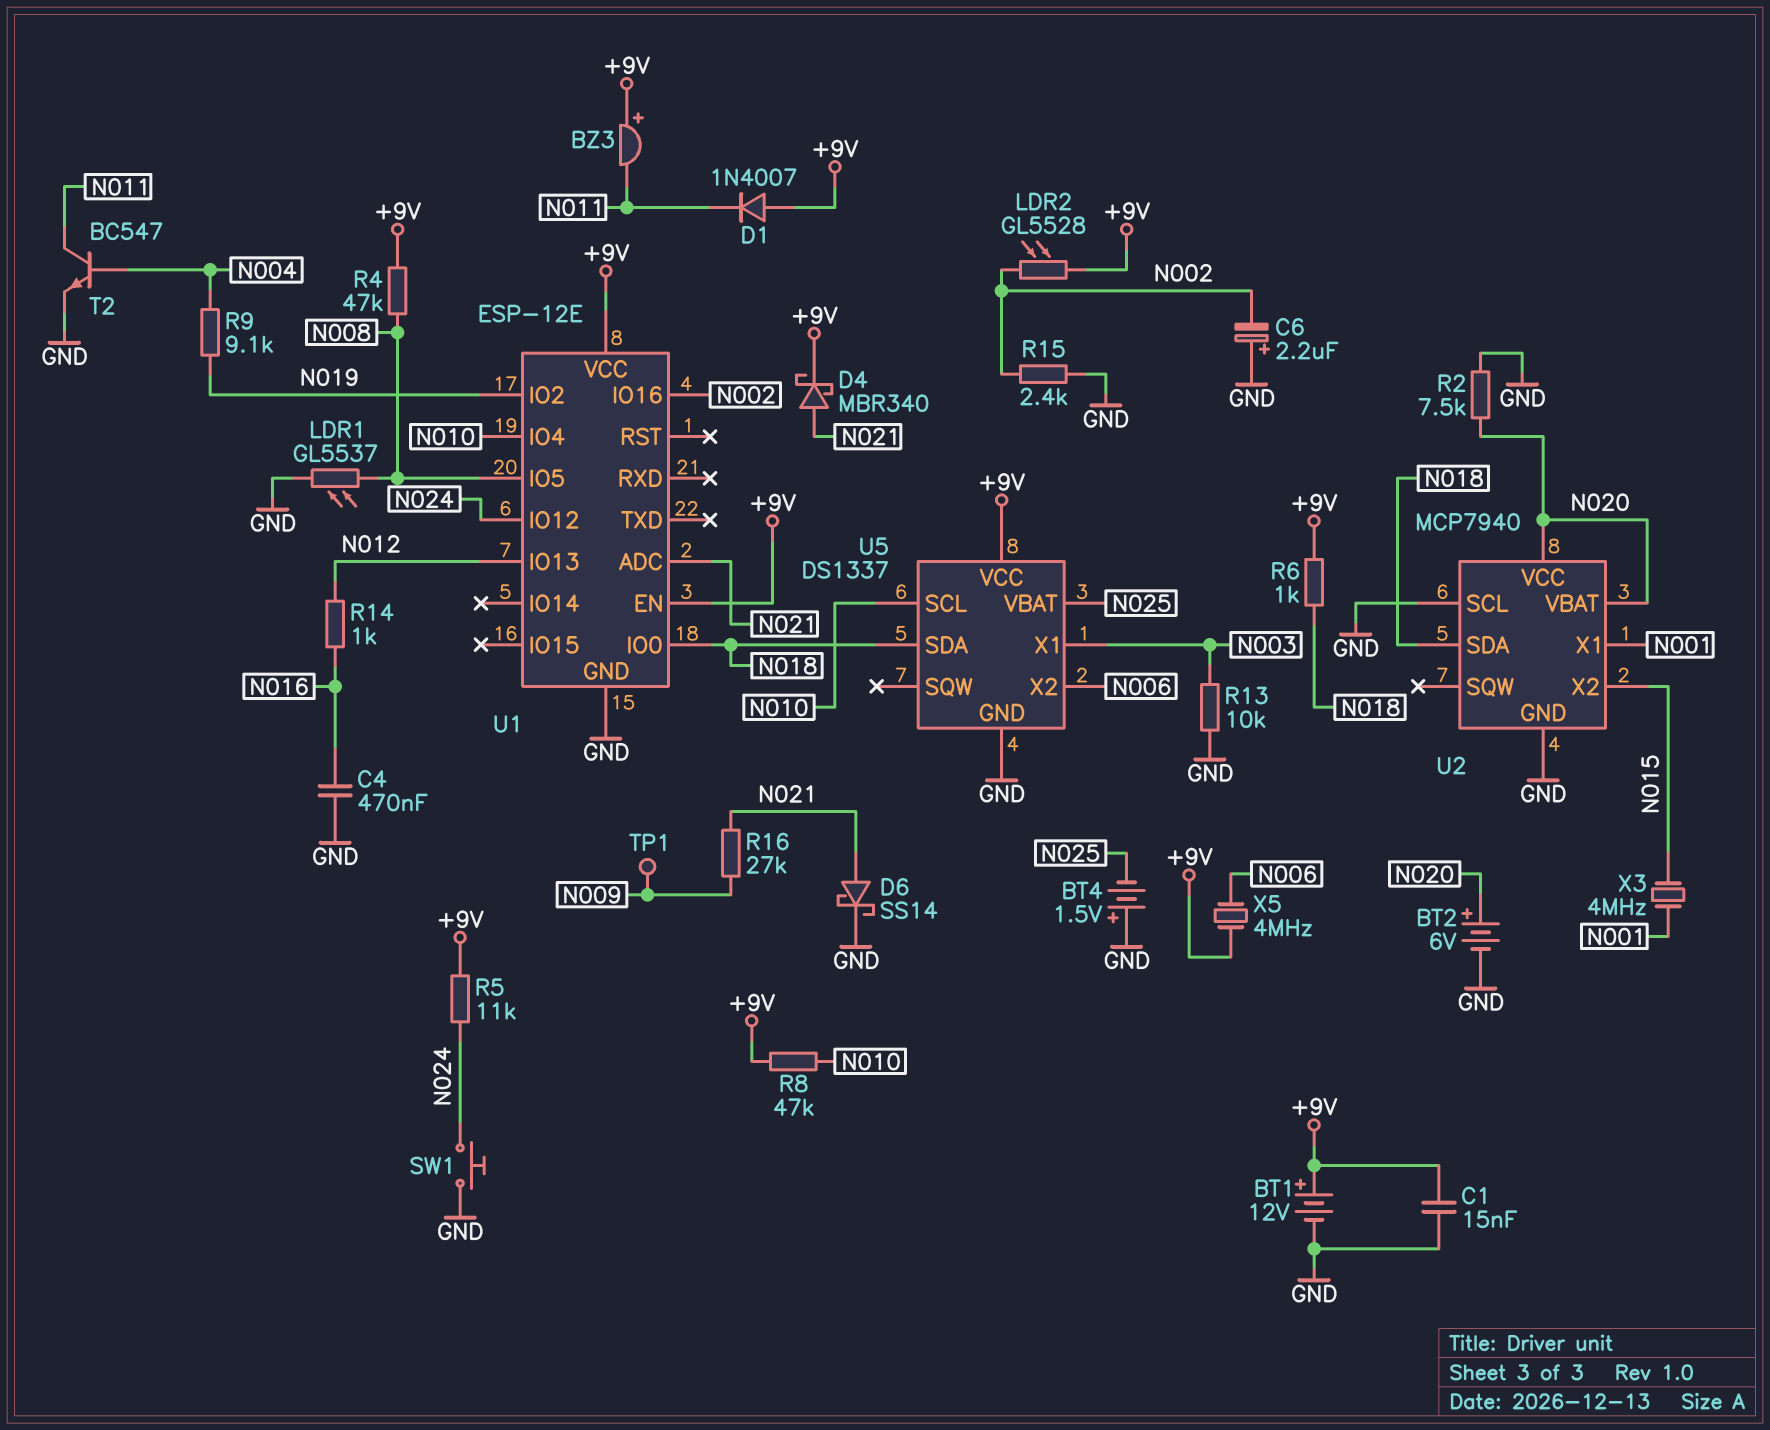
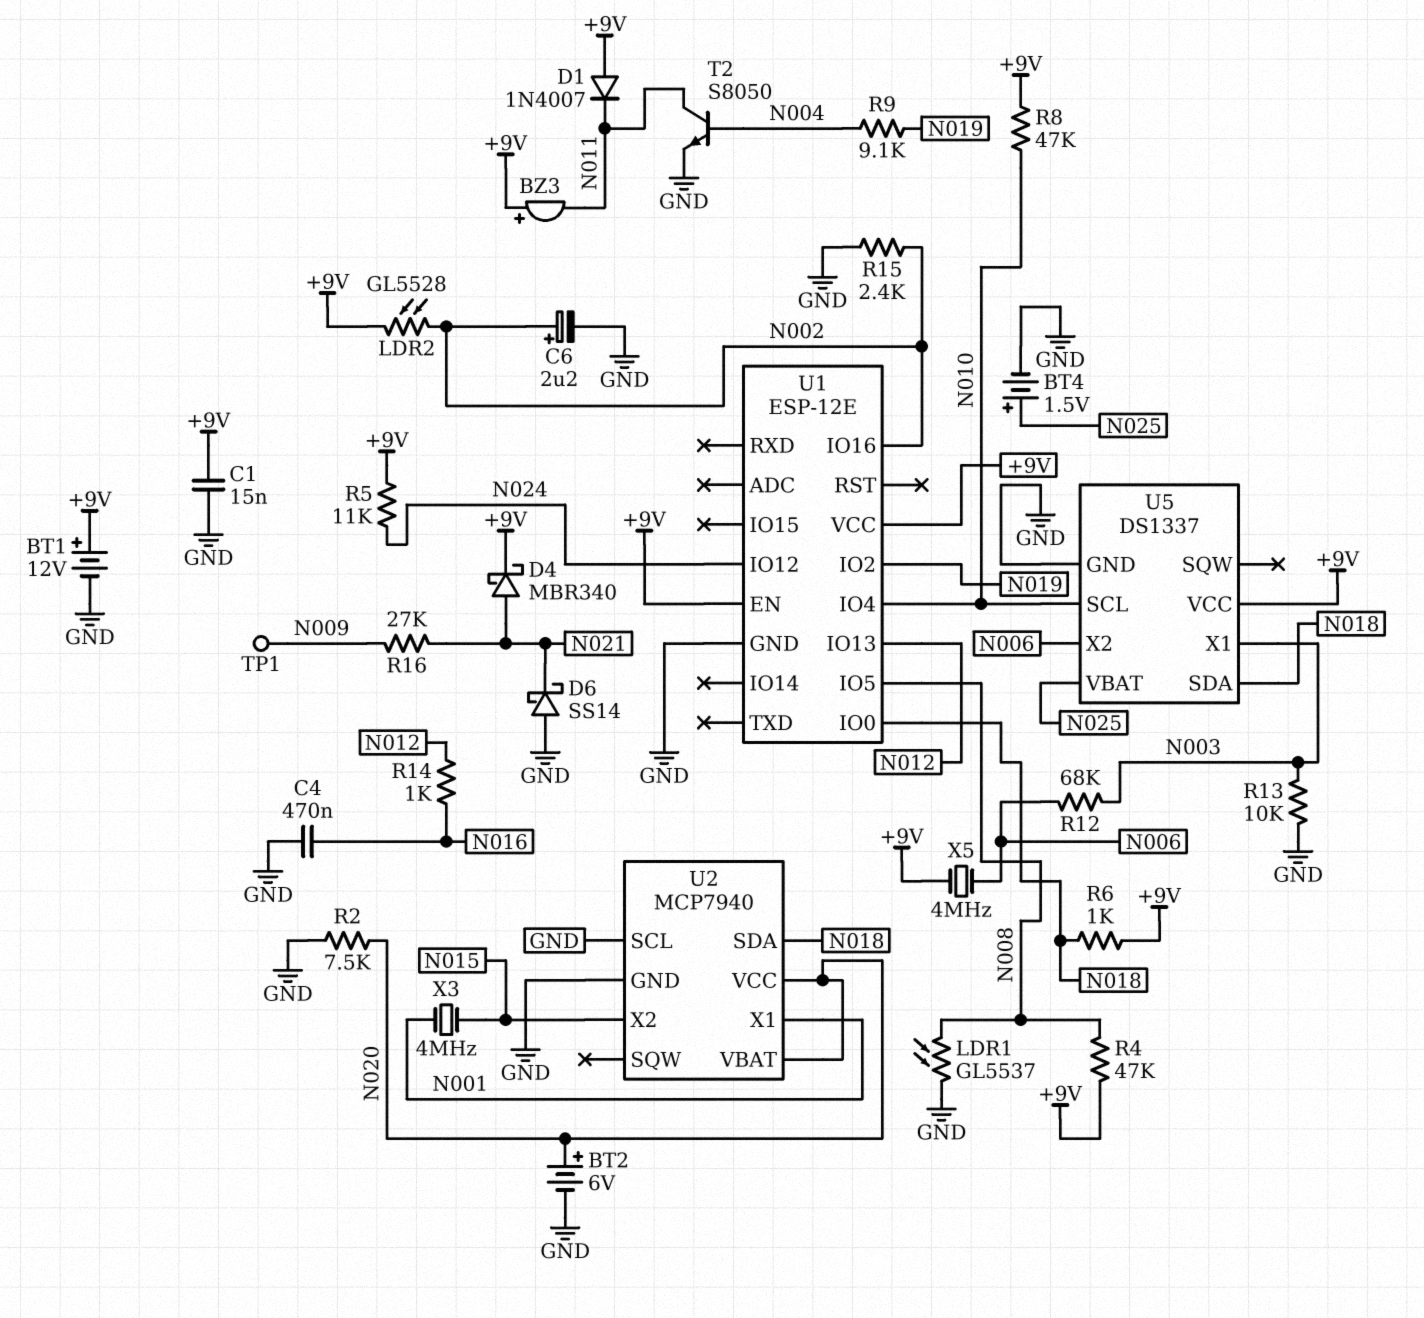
BT4: 1.5V (plus GND, minus N025) -> 1.5V (plus N025, minus GND)
C6: 2.2uF (plus GND, minus N002) -> 2.2uF (plus N002, minus GND)
D6: schottky SS14 (A N021, K GND) -> schottky SS14 (A GND, K N021)
R12: none -> 68k (N003, N006)
SW1: button (GND, N024) -> none
T2: NPN BC547 (B N004, C N011, E GND) -> NPN S8050 (B N004, C N011, E GND)
U1 pin ADC: N021 -> none

